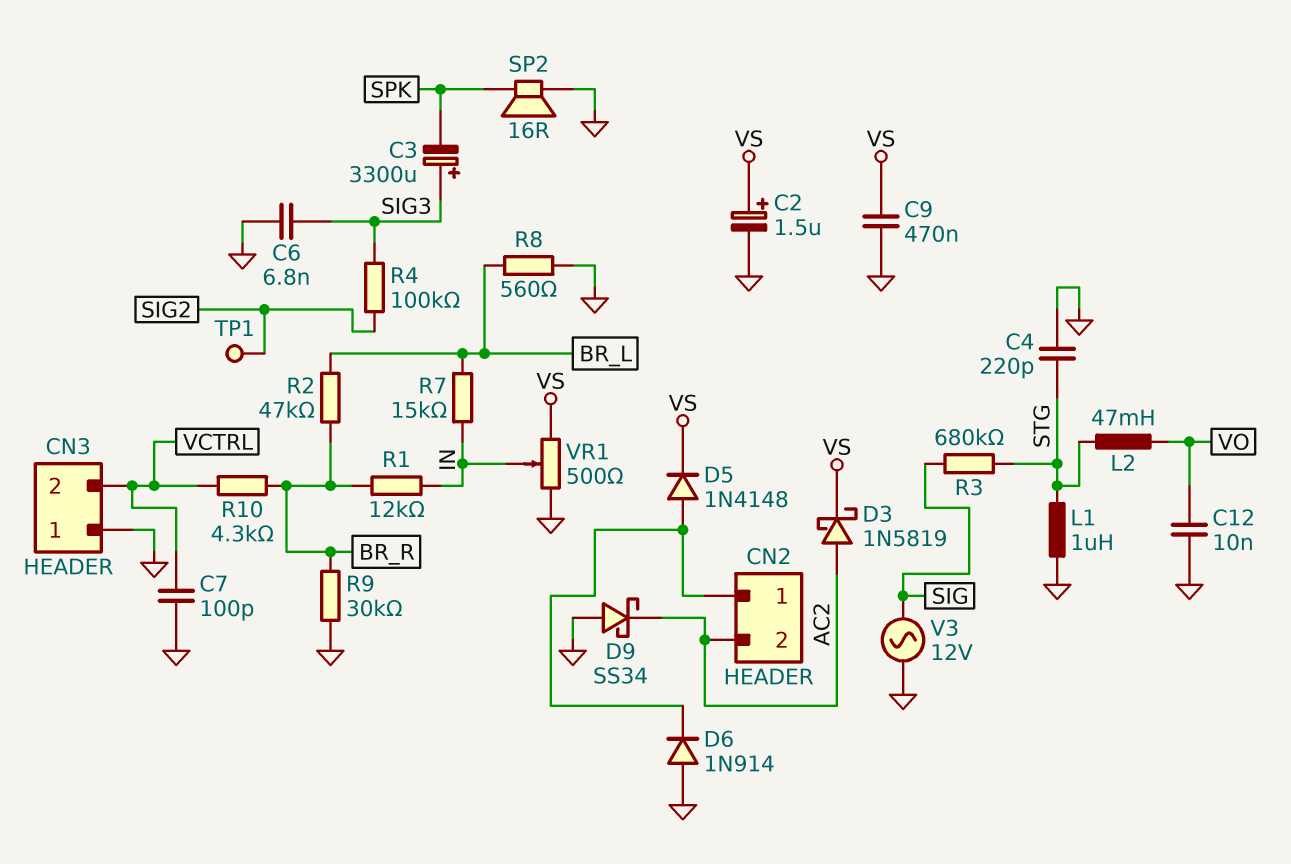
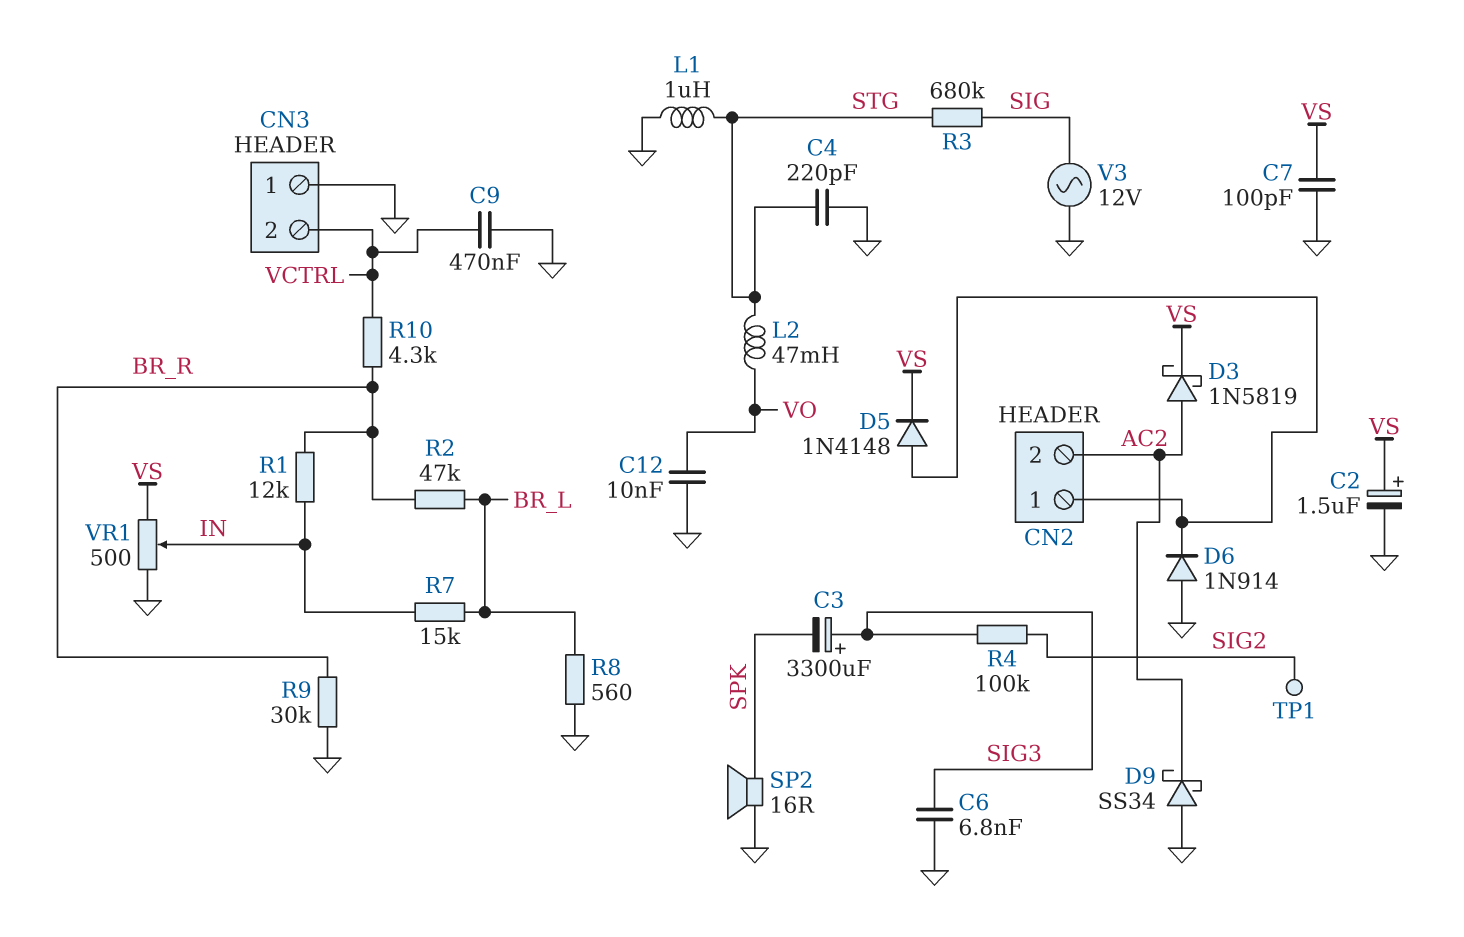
C7: 100pF (GND, VCTRL) -> 100pF (GND, VS)
C9: 470nF (GND, VS) -> 470nF (GND, VCTRL)

